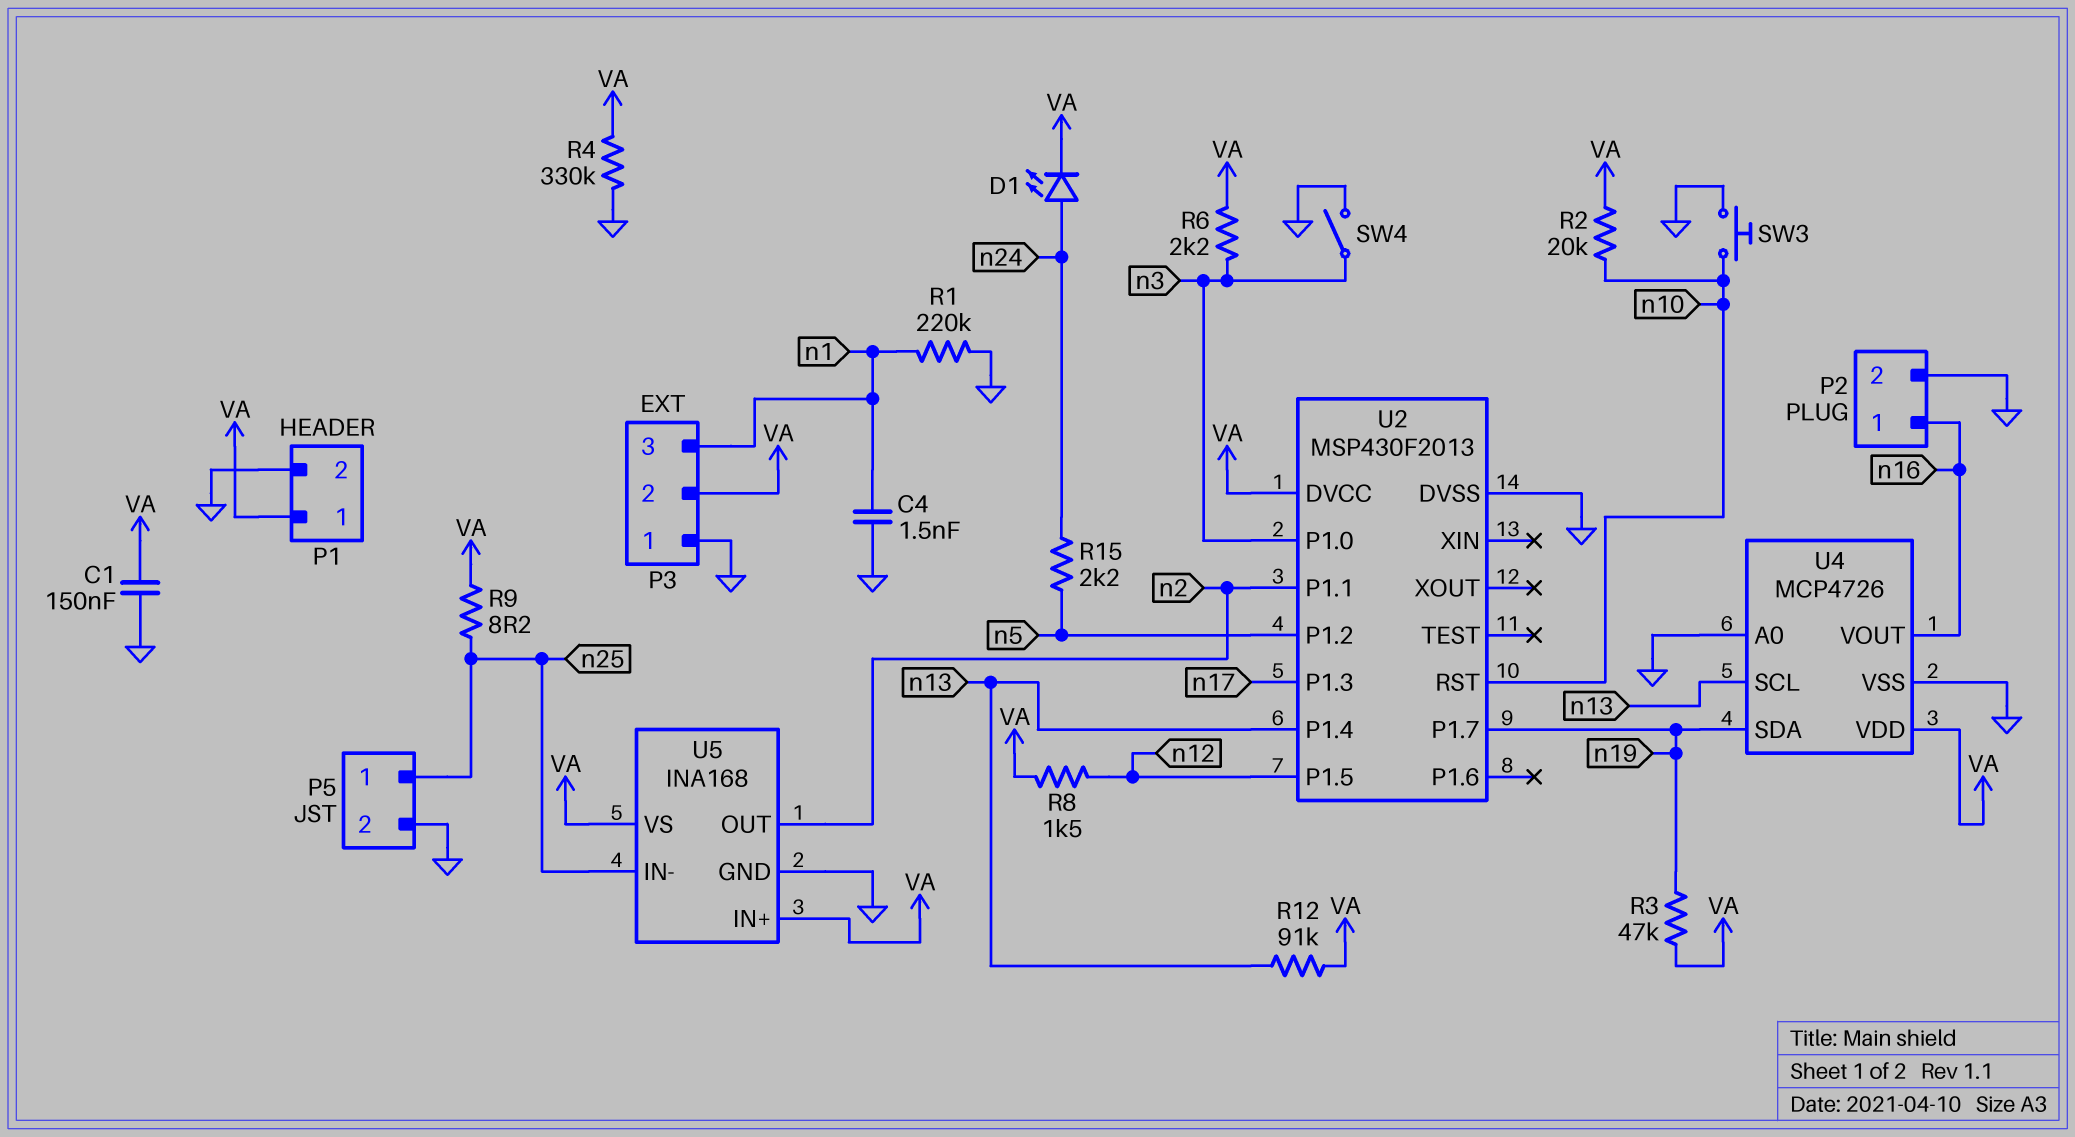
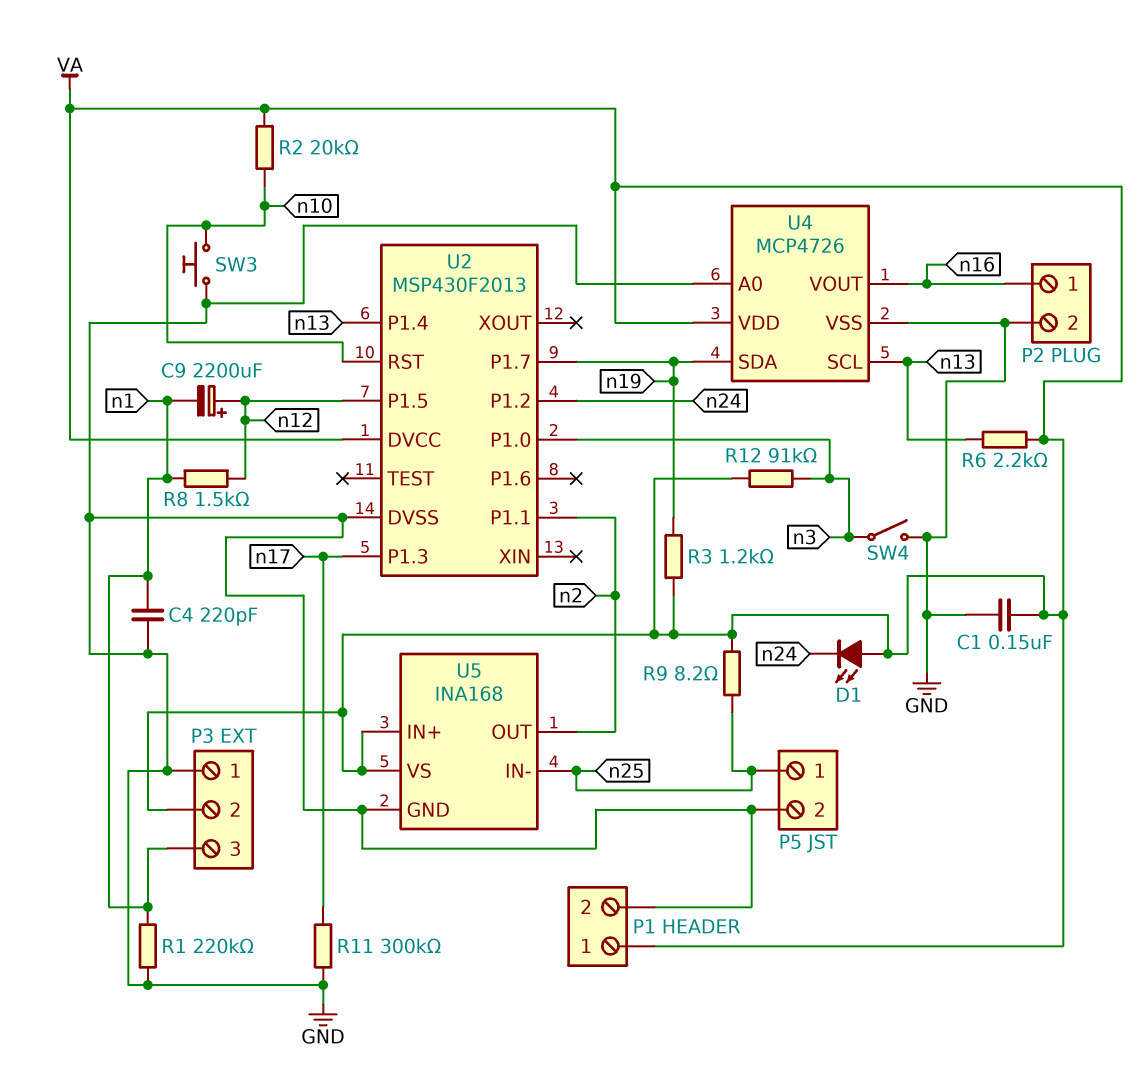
C4: 1.5nF (GND, n1) -> 220pF (GND, n1)
C9: none -> 2200uF (plus n12, minus n1)
D1: LED (A n24, K VA) -> LED (A VA, K n24)
R3: 47k (VA, n19) -> 1.2k (VA, n19)
R4: 330k (GND, VA) -> none
R6: 2.2k (VA, n3) -> 2.2k (VA, n13)
R8: 1.5k (VA, n12) -> 1.5k (n1, n12)
R11: none -> 300k (GND, n17)
R12: 91k (VA, n13) -> 91k (VA, n3)
R15: 2.2k (n5, n24) -> none
U2 pin P1.2: n5 -> n24

